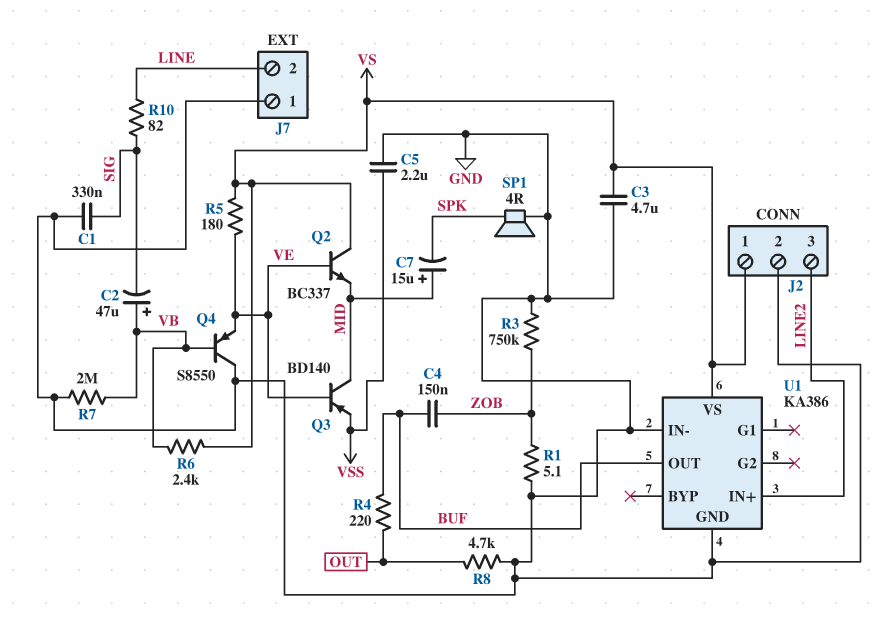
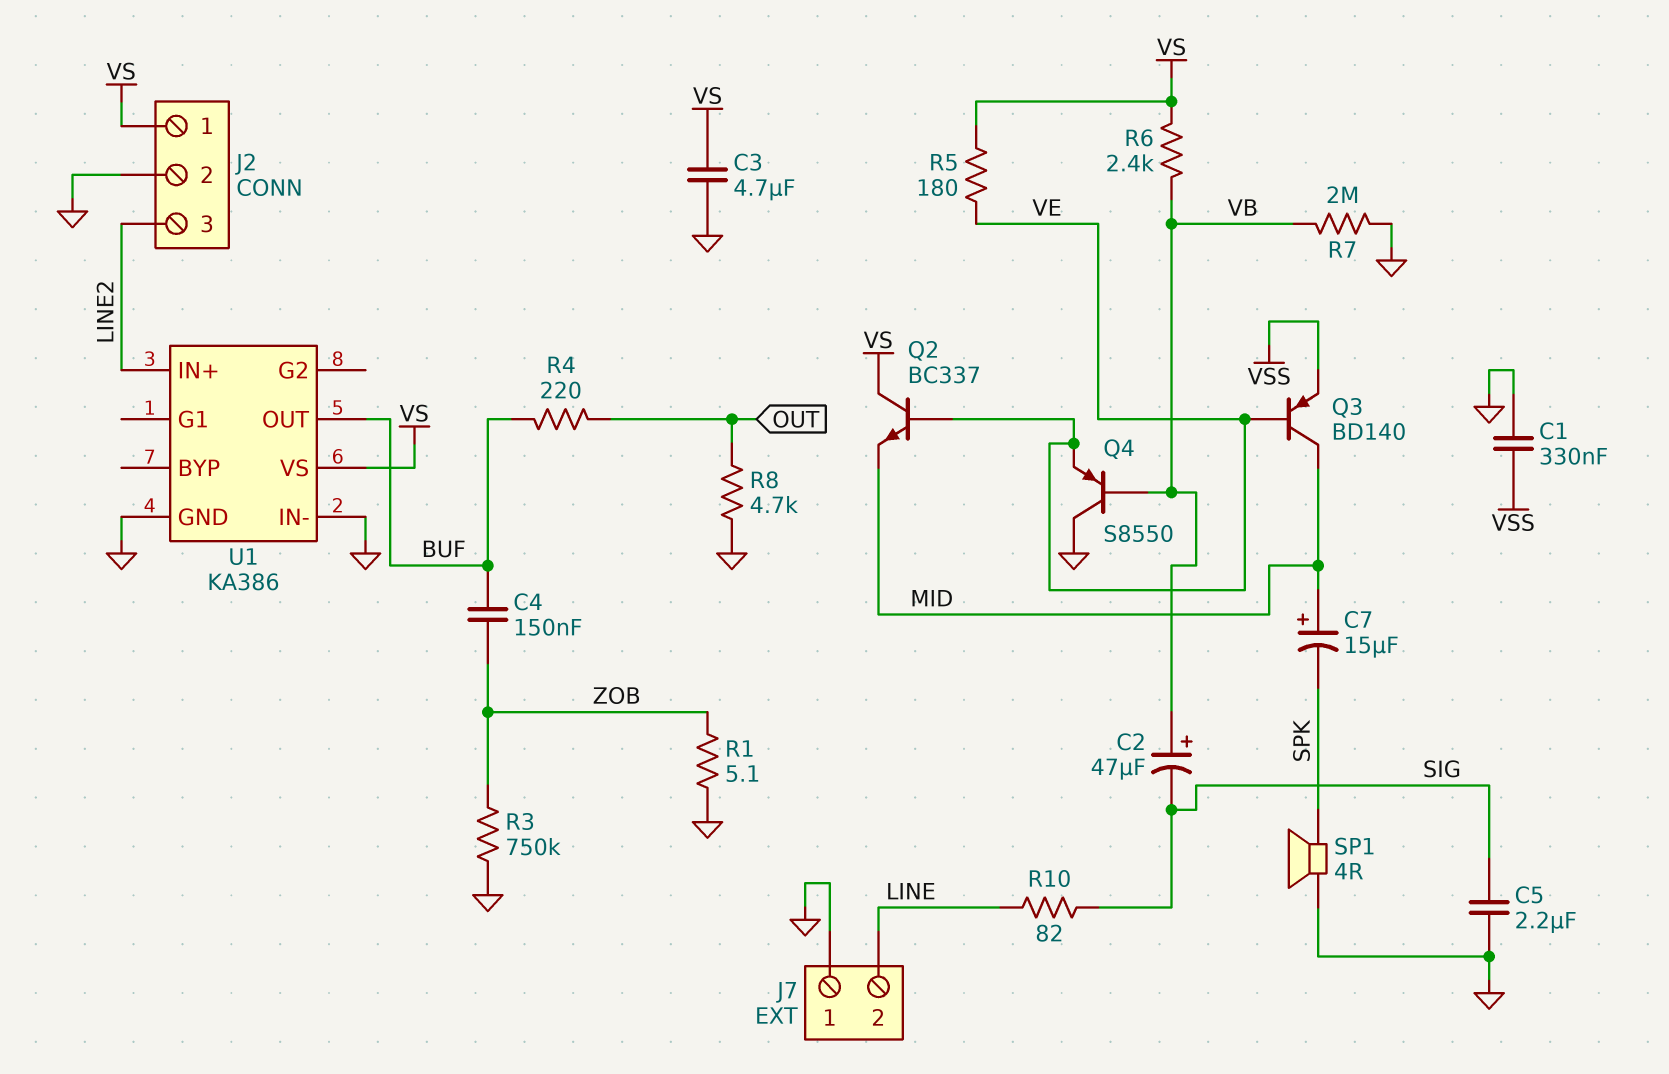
C1: 330nF (GND, SIG) -> 330nF (GND, VSS)
C5: 2.2uF (GND, VSS) -> 2.2uF (GND, SIG)

